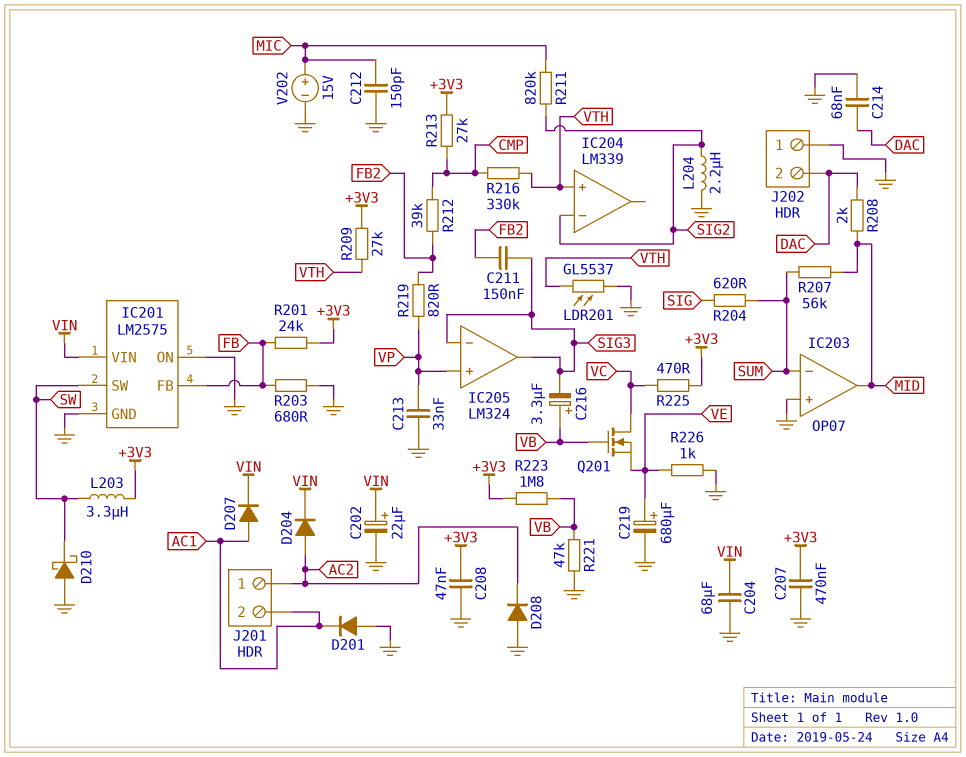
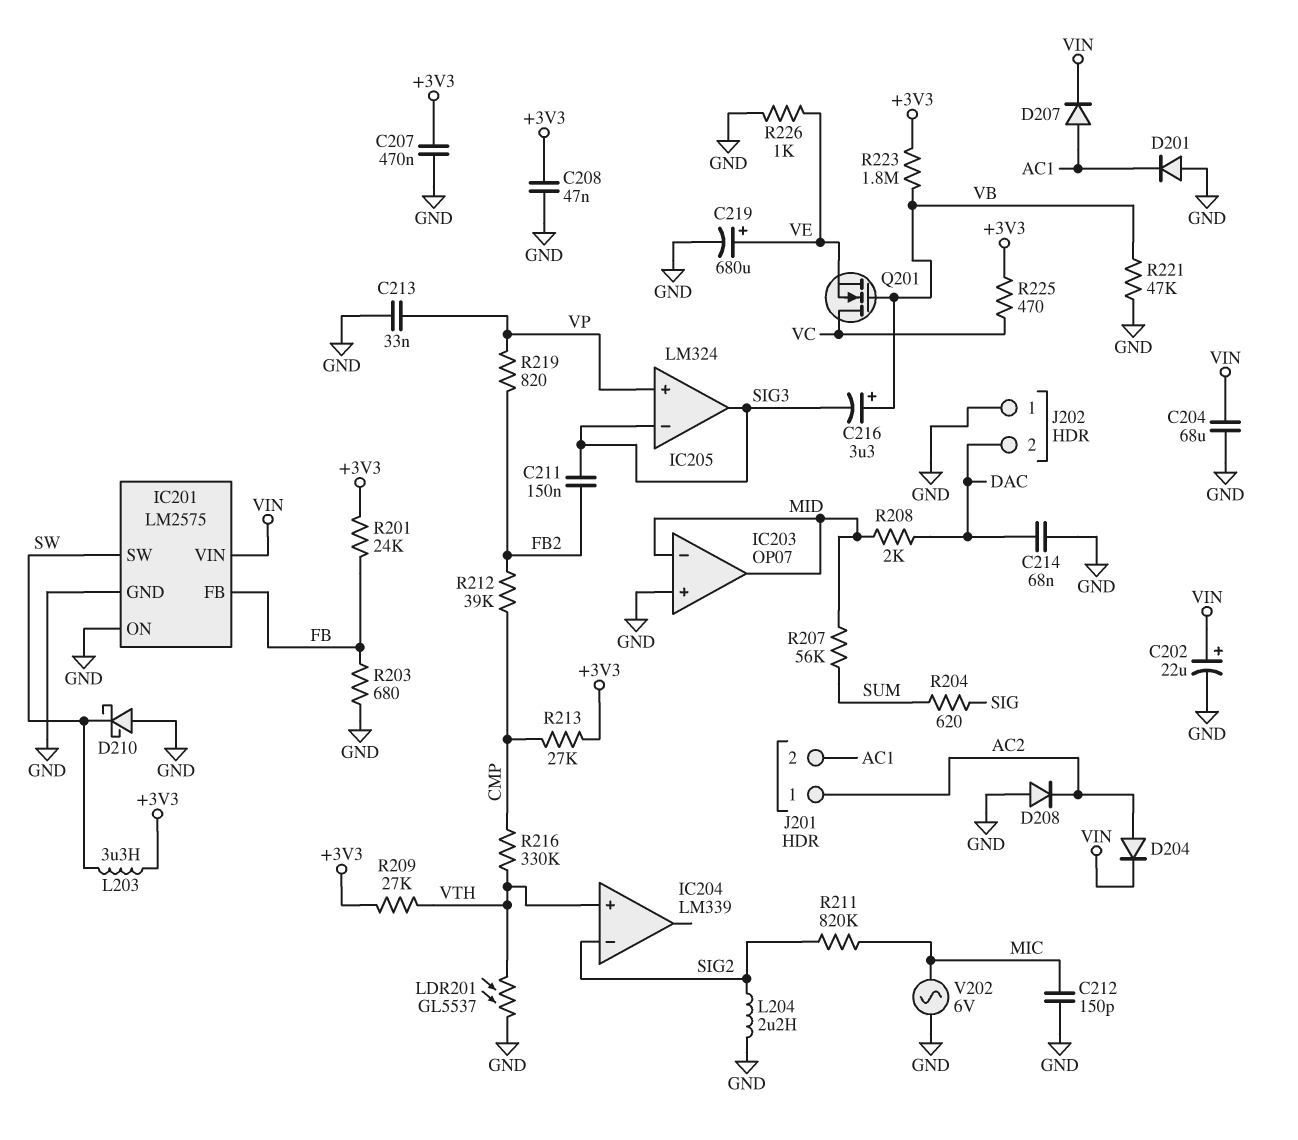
IC203 pin in-: SUM -> MID
V202: 15V (plus MIC, minus GND) -> AC 6V (GND, MIC)

